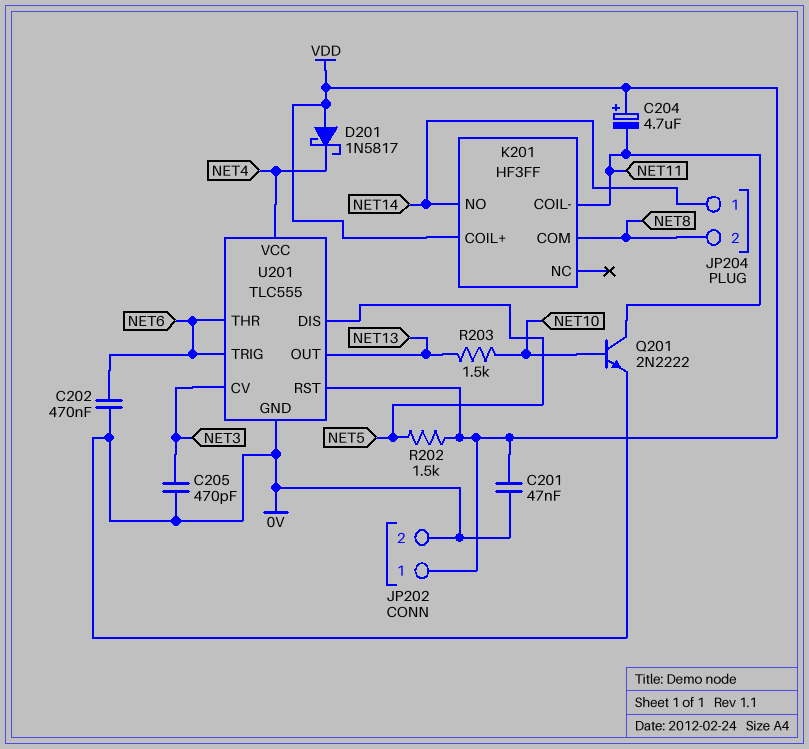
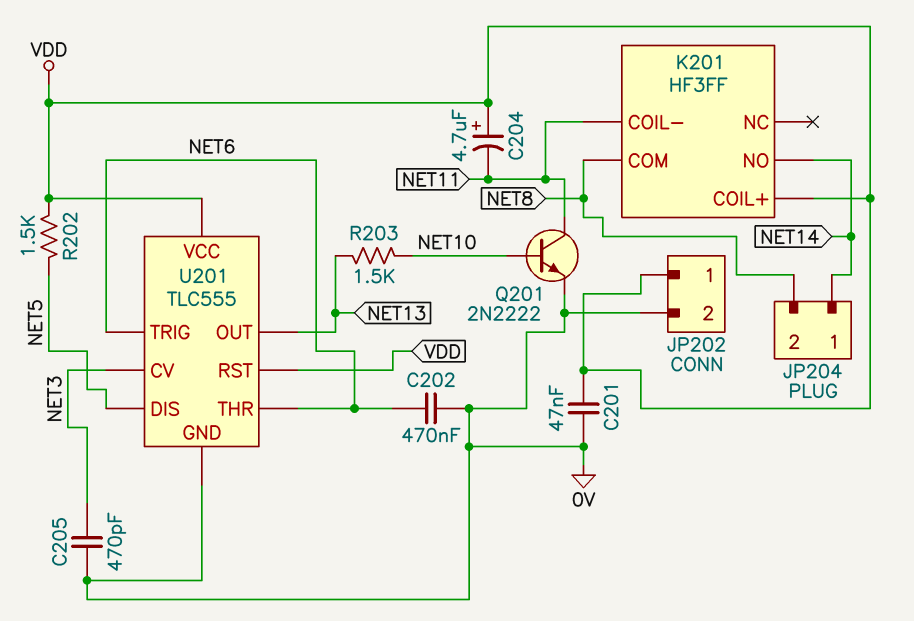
D201: schottky 1N5817 (A VDD, K NET4) -> none
U201 pin VCC: NET4 -> VDD

